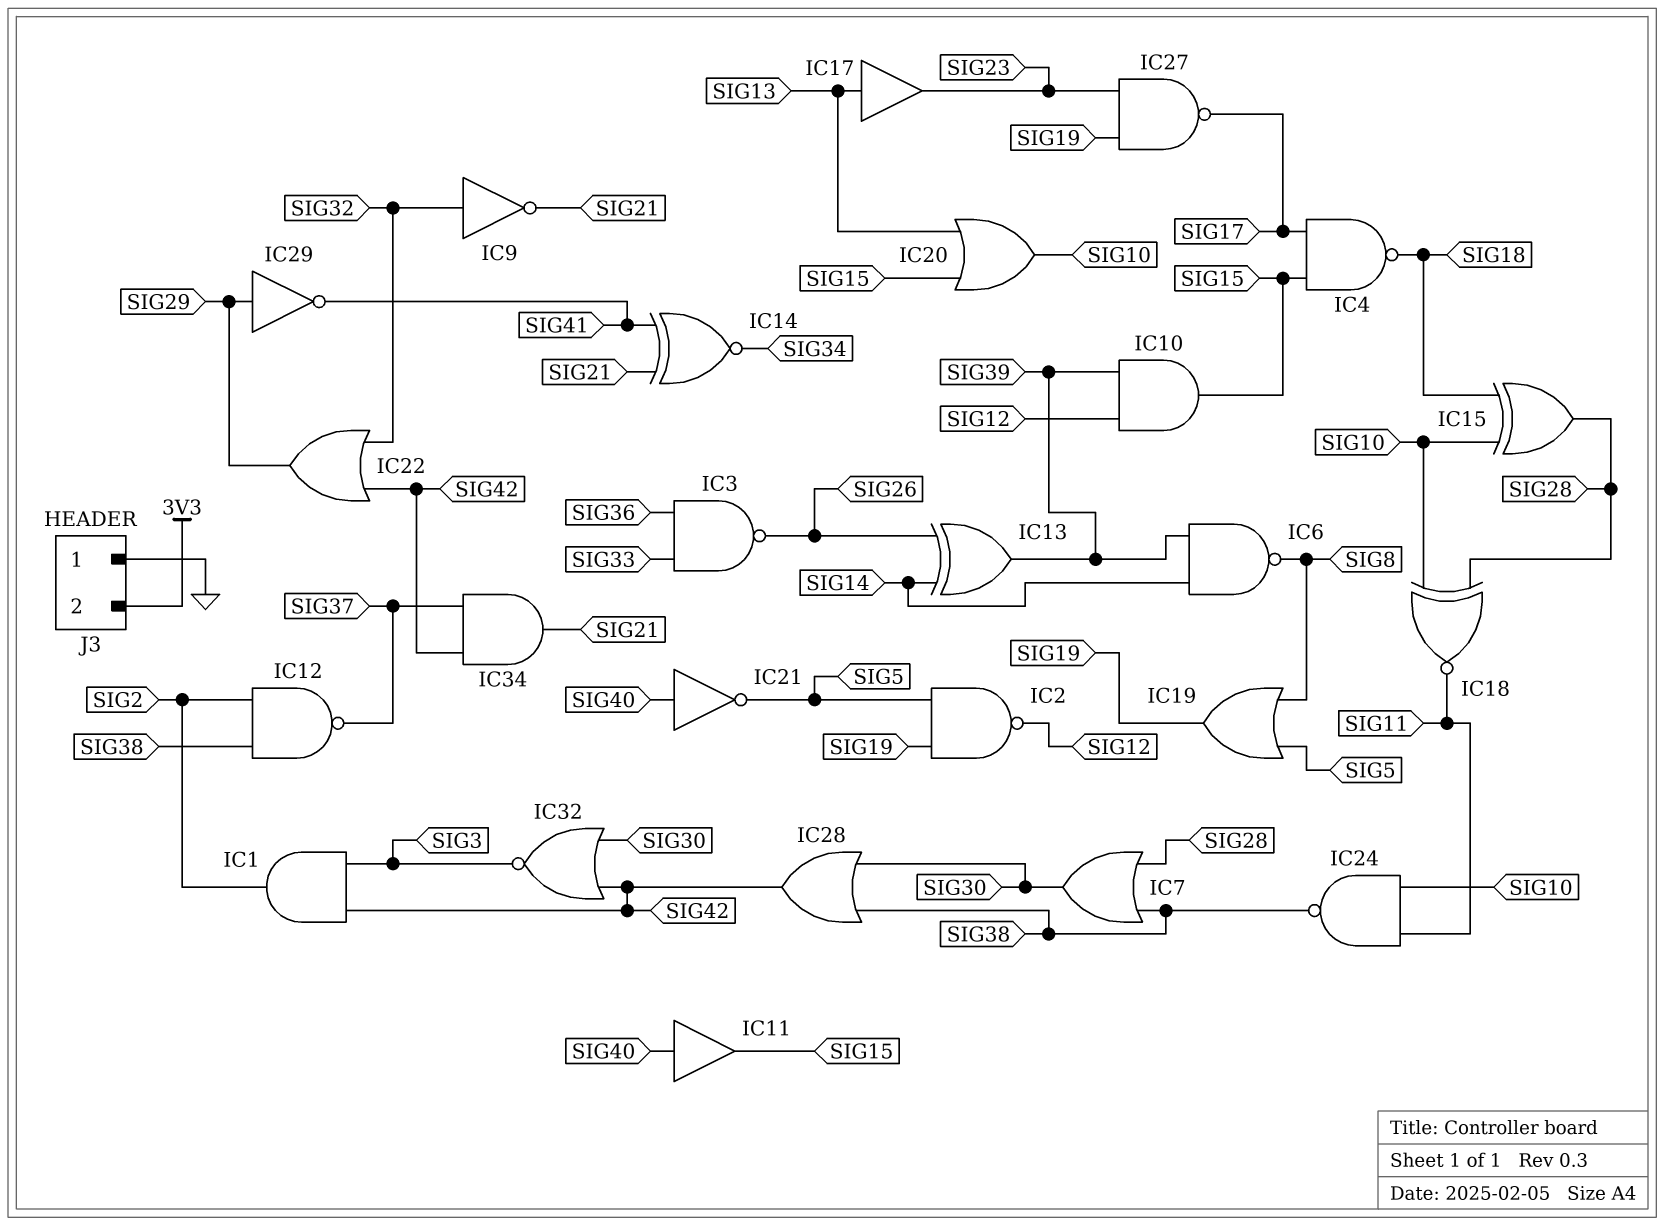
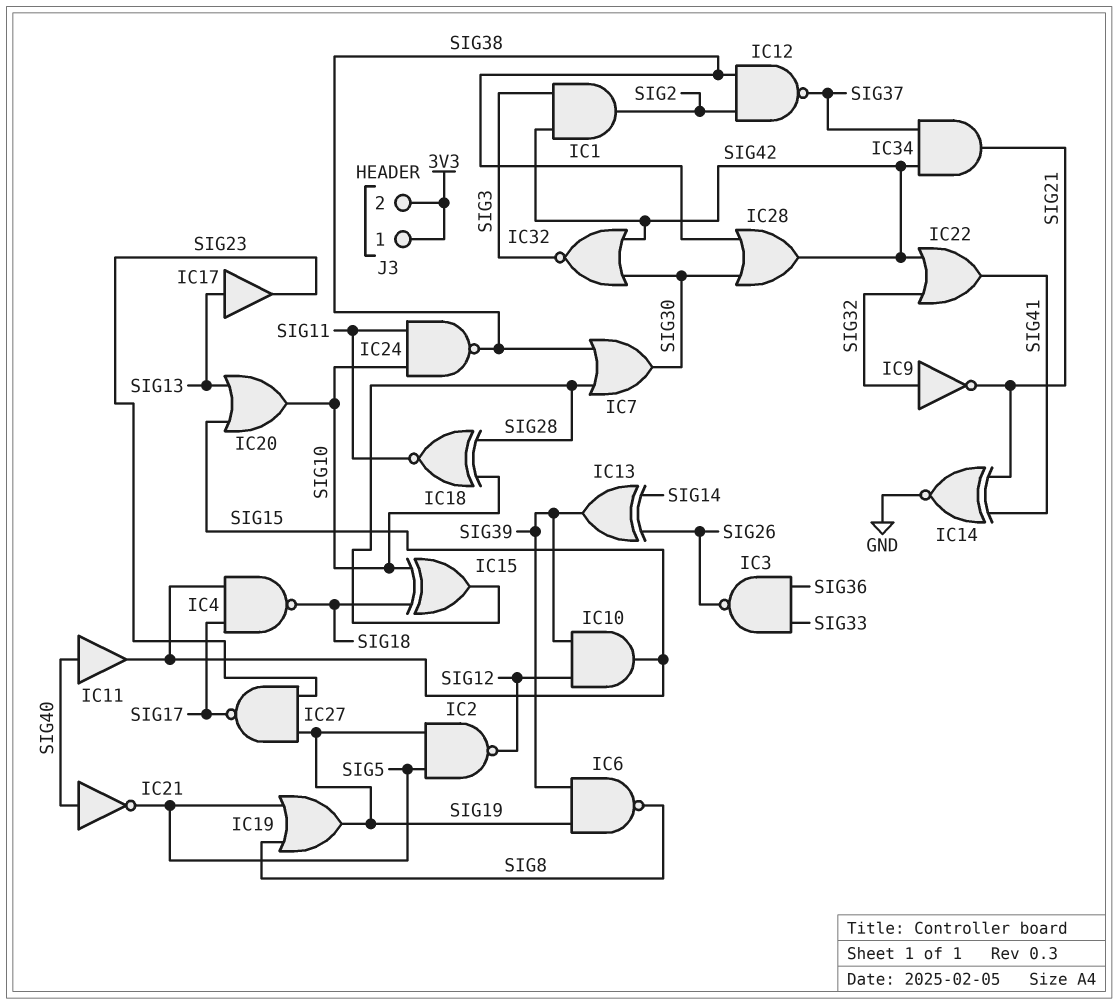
IC6: NAND (in SIG14, in SIG39, out SIG8) -> NAND (in SIG19, in SIG39, out SIG8)
IC14: XNOR (in SIG21, in SIG41, out SIG34) -> XNOR (in SIG21, in SIG41, out GND)
IC22: OR (in SIG32, in SIG42, out SIG29) -> OR (in SIG32, in SIG42, out SIG41)
IC29: NOT (in SIG29, out SIG41) -> none
J3 pin 1: GND -> 3V3

